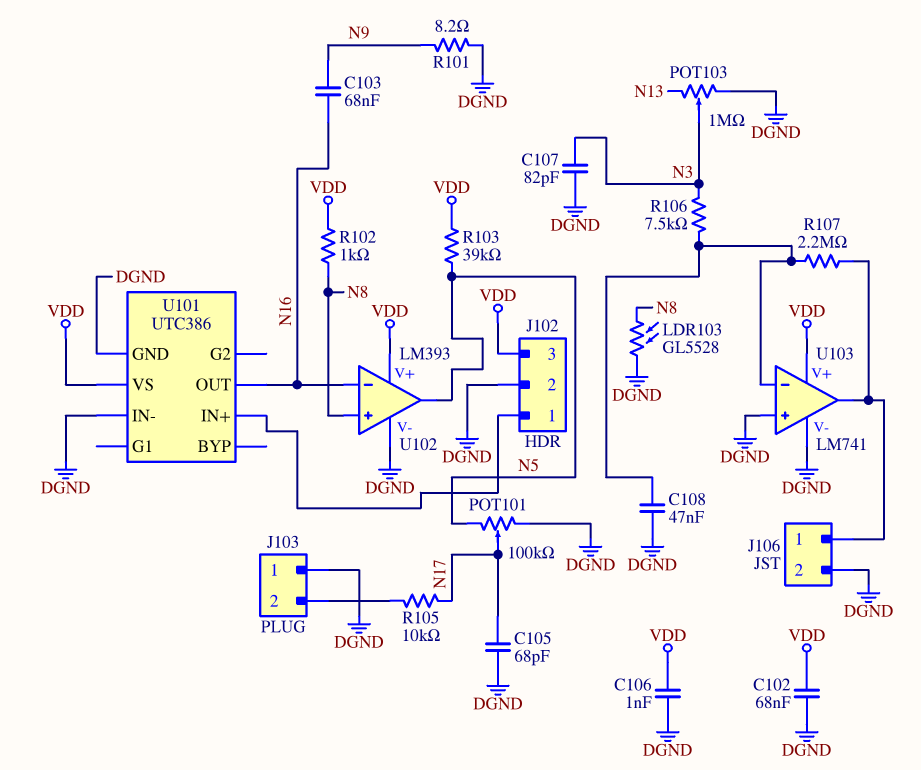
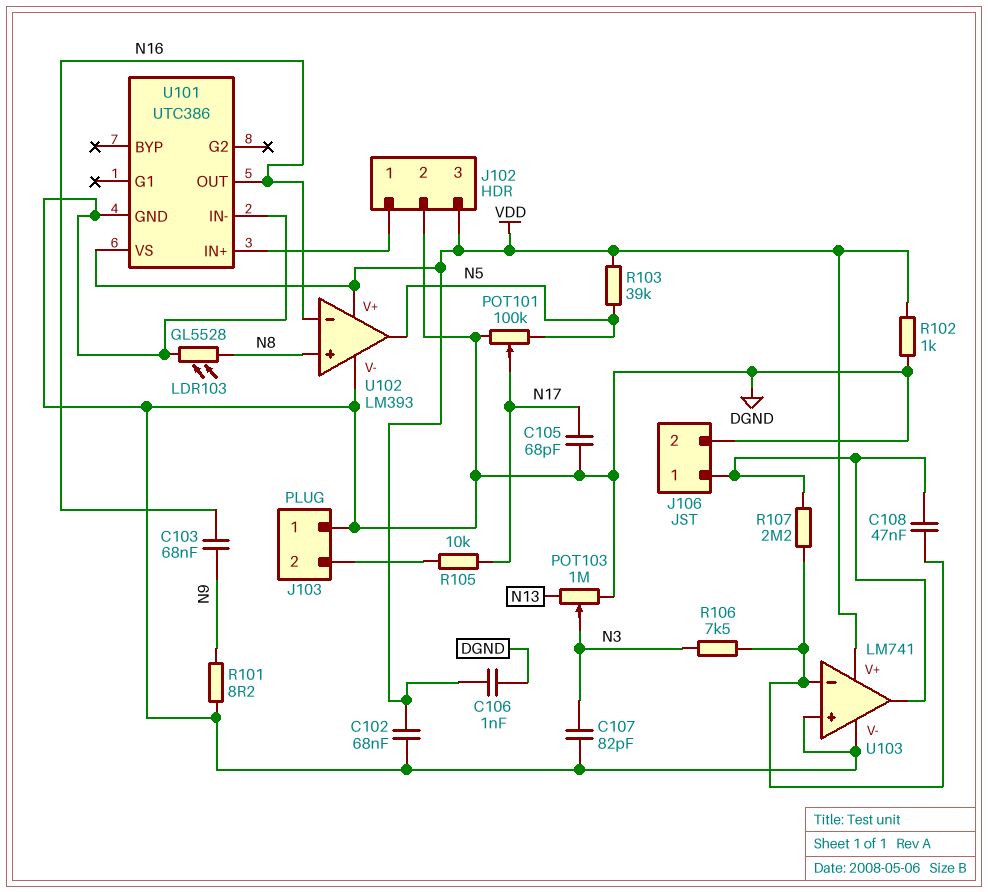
C108: 47nF (DGND, U103/in-) -> 47nF (J106/1, U103/in-)
R102: 1k (N8, VDD) -> 1k (DGND, VDD)

